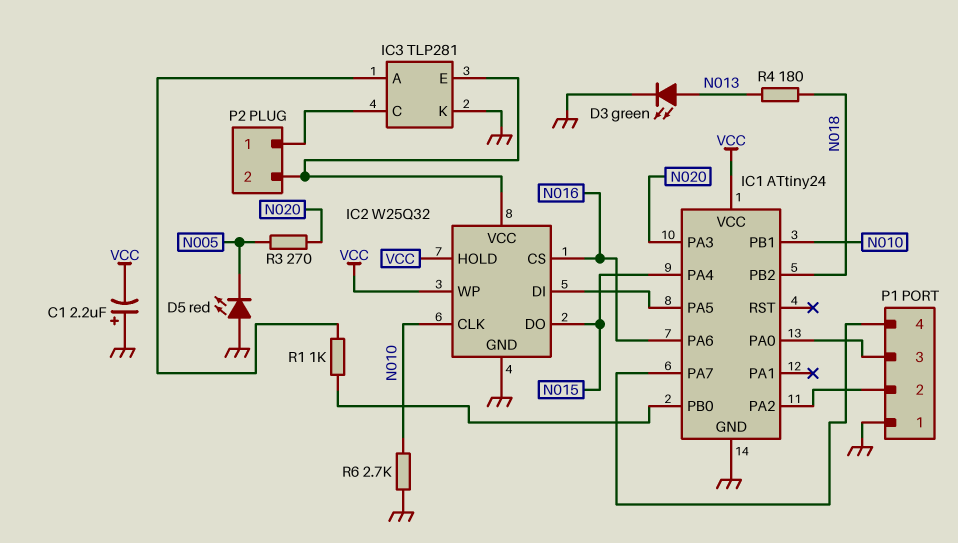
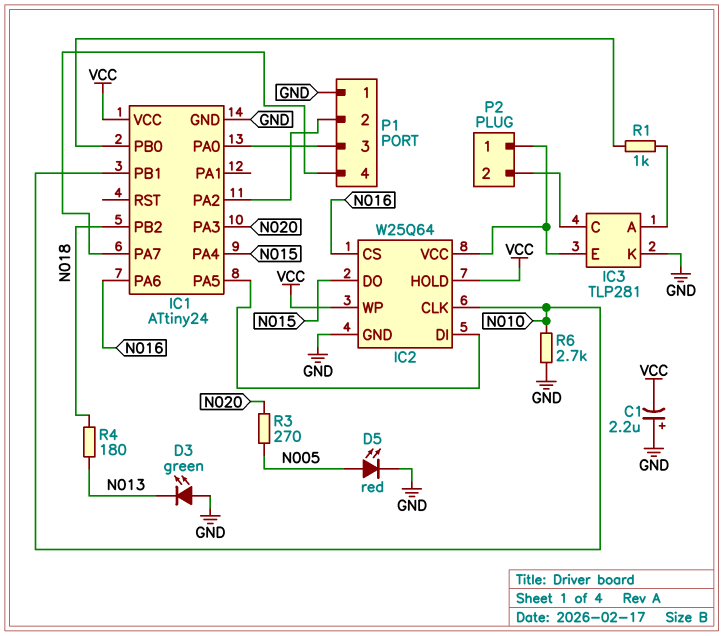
D3: LED green (A N013, K GND) -> LED green (A GND, K N013)
D5: LED red (A GND, K N005) -> LED red (A N005, K GND)
IC2: W25Q32 -> W25Q64
P2 pin 1: IC3/C -> IC2/VCC
P2 pin 2: IC2/VCC -> IC3/C

